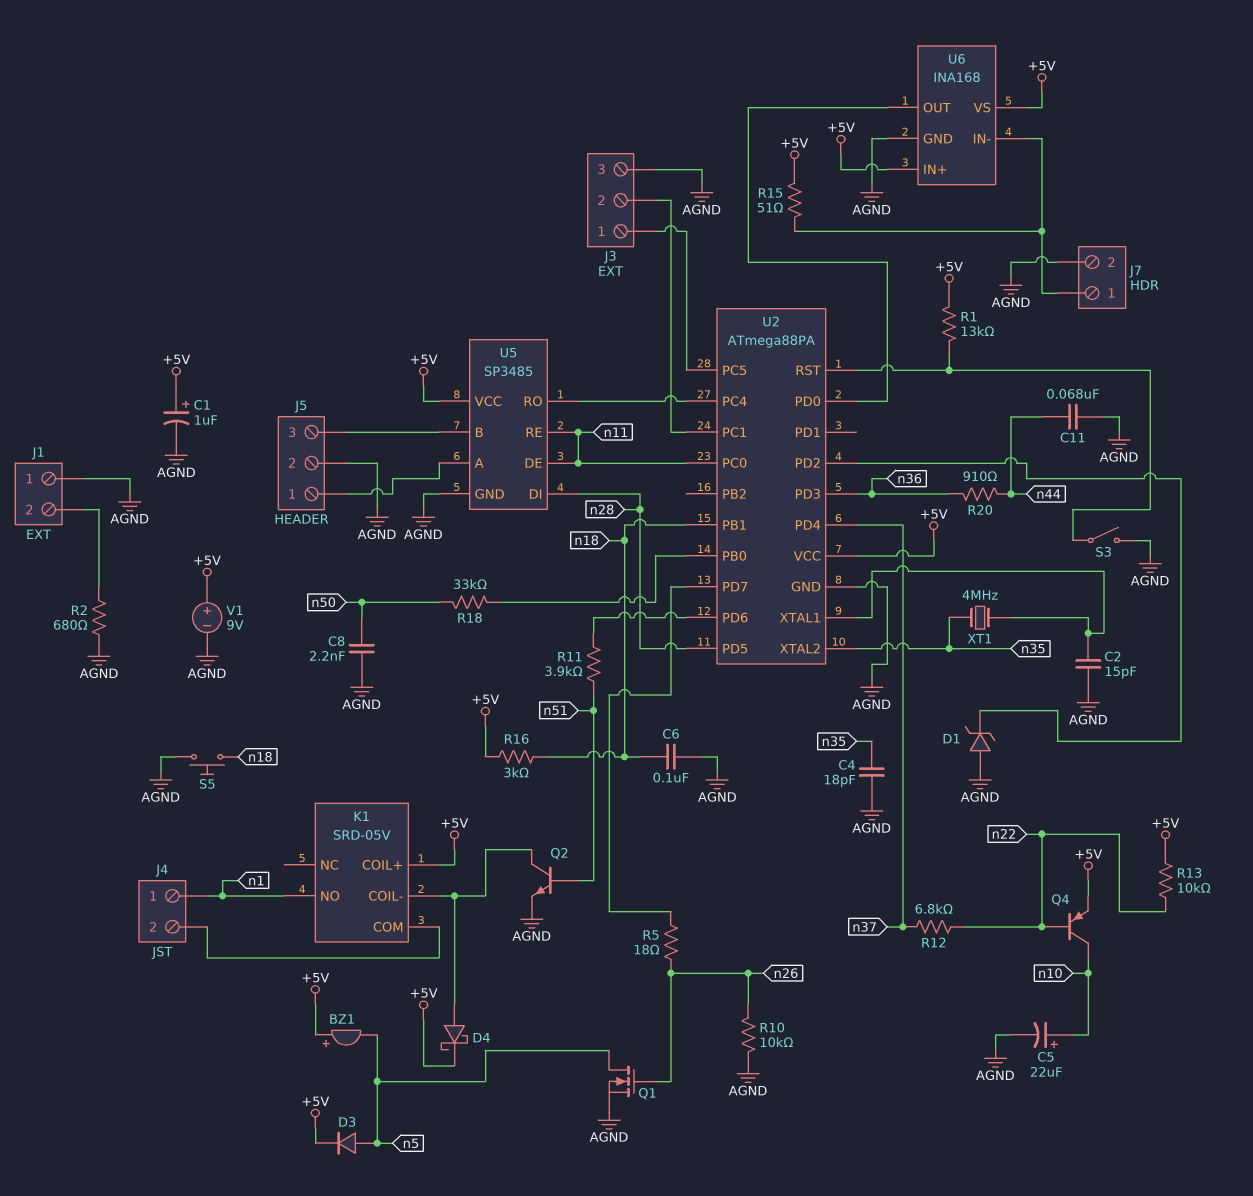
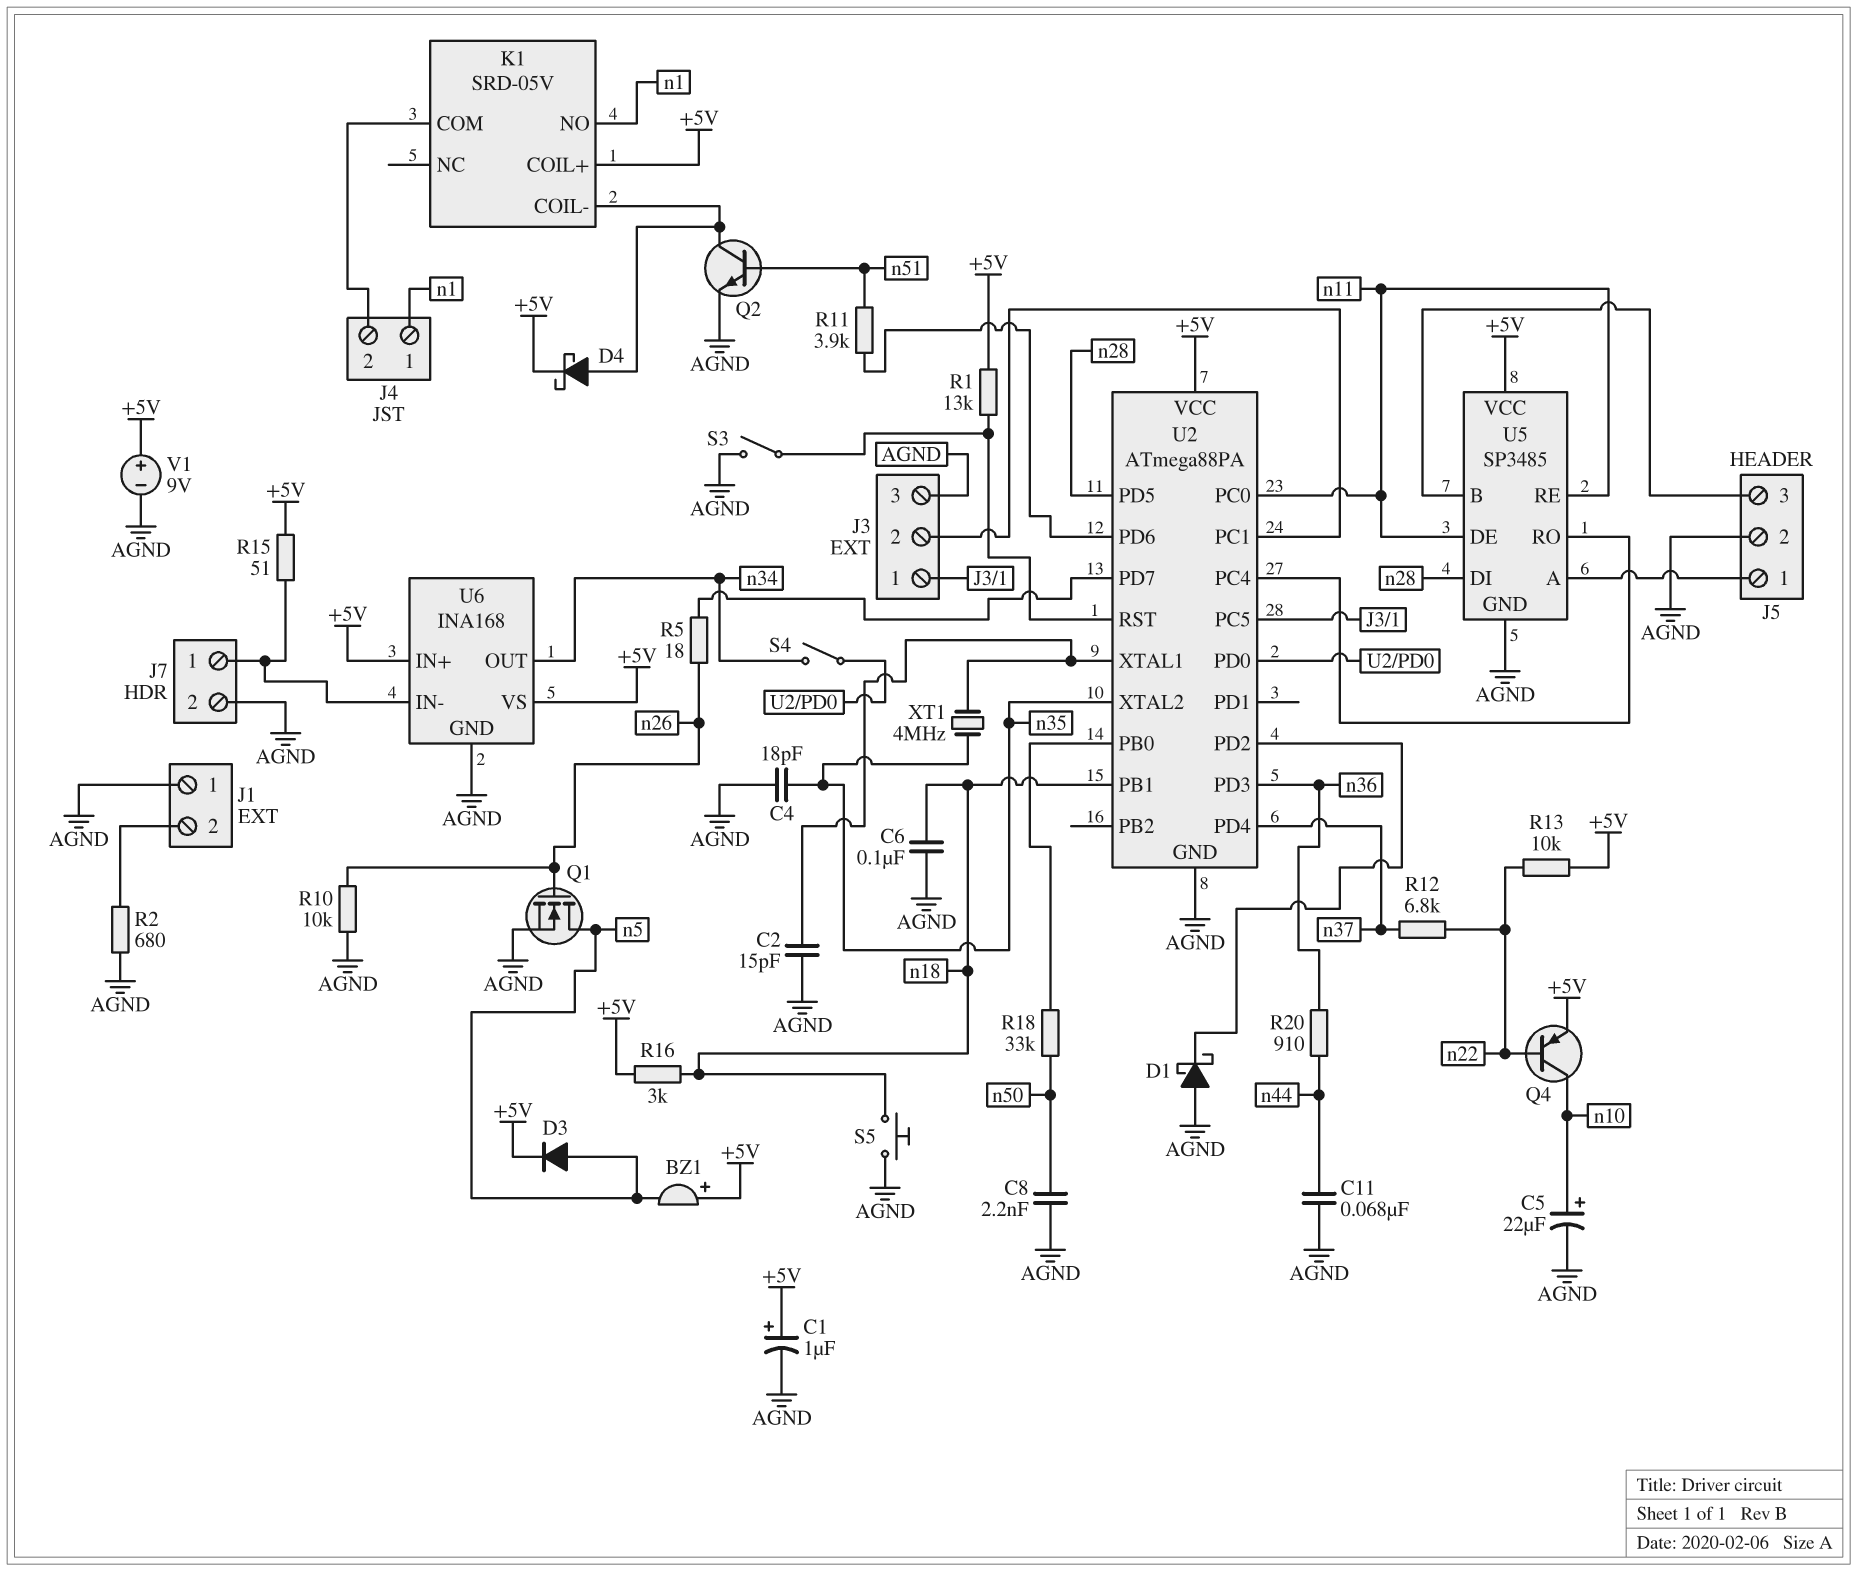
D1: zener (A AGND, K U2/PD2) -> schottky (A AGND, K U2/PD2)
S4: none -> switch (U2/PD0, n34)
U6 pin OUT: U2/PD0 -> n34

